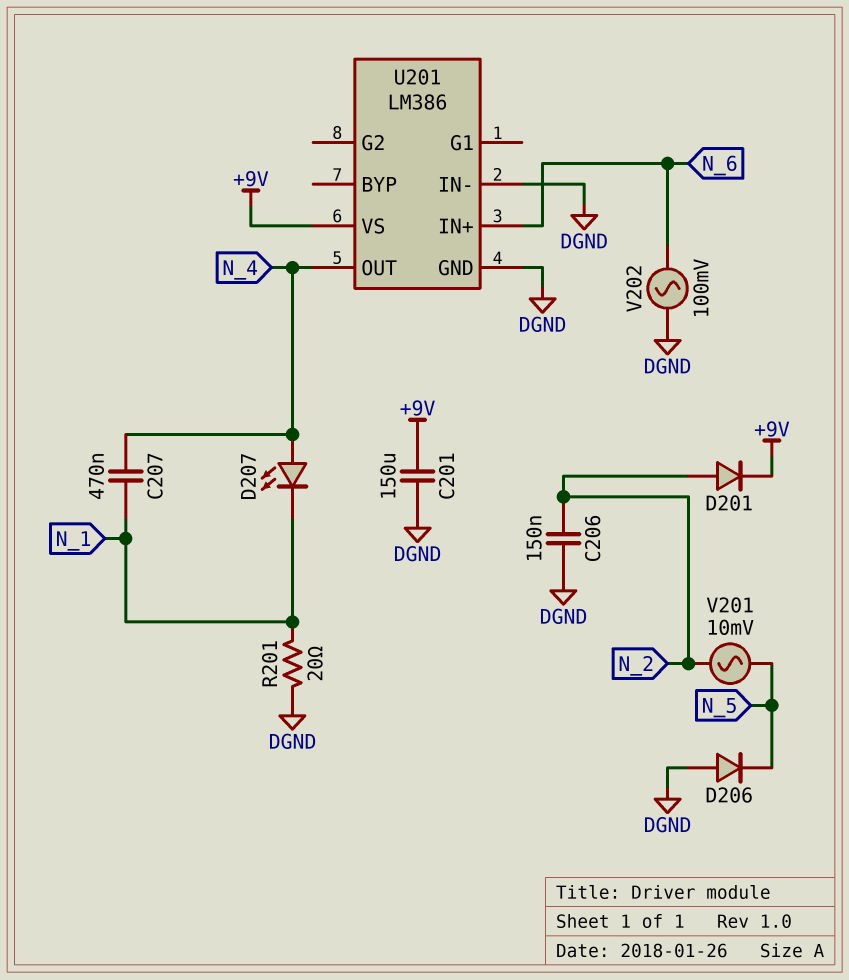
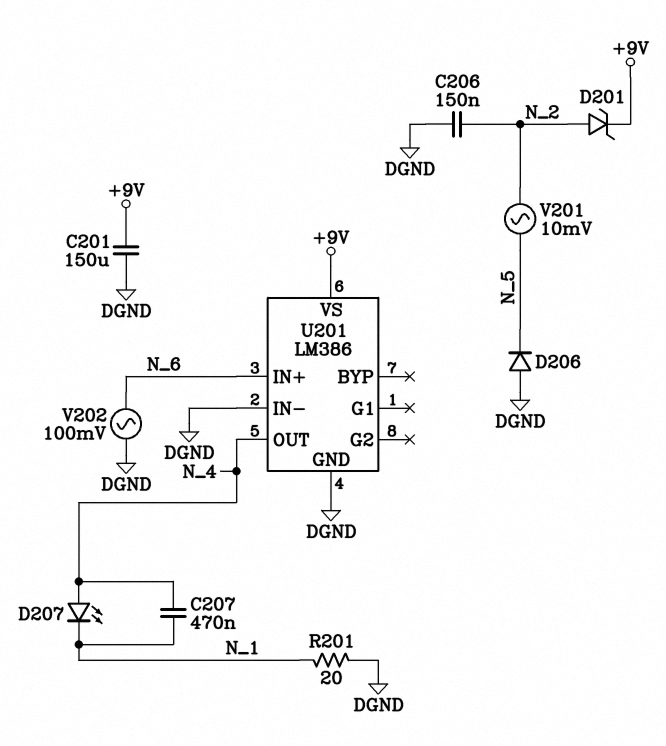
D201: diode (A N_2, K +9V) -> zener (A N_2, K +9V)

